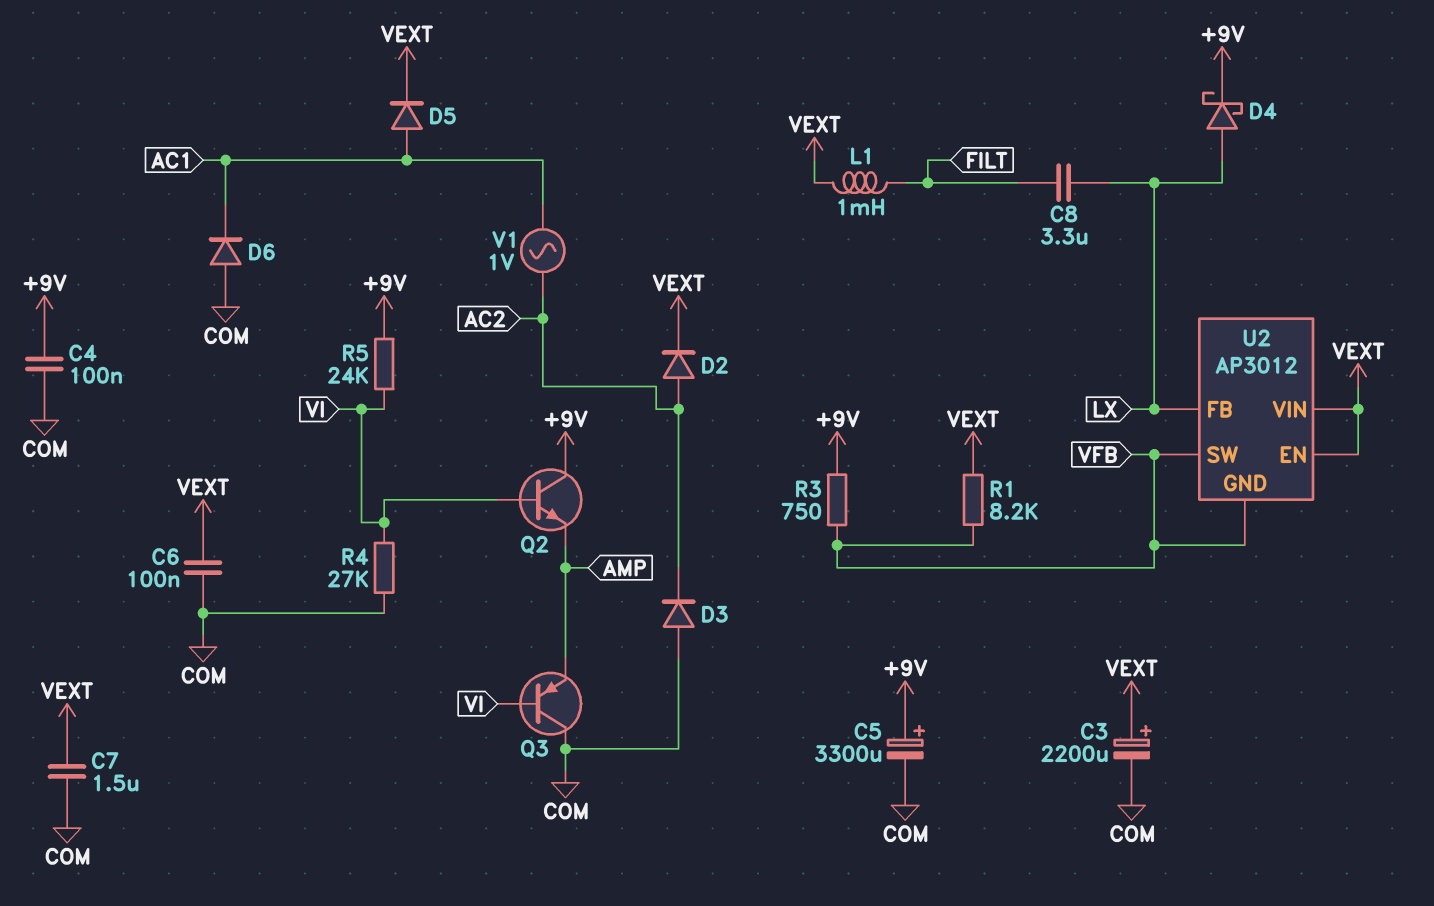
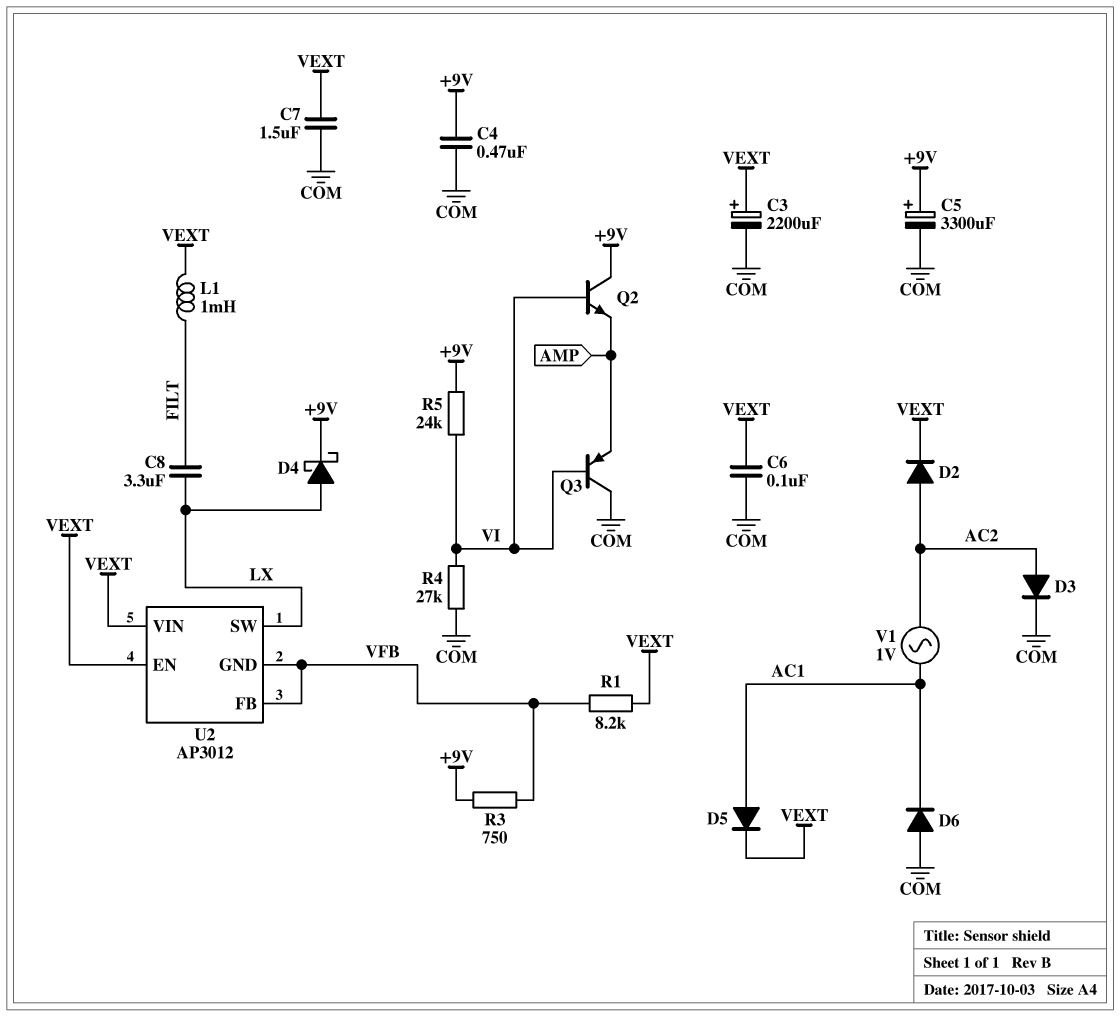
C4: 100nF (+9V, COM) -> 470nF (+9V, COM)
D3: diode (A COM, K AC2) -> diode (A AC2, K COM)
U2 pin FB: LX -> VFB
U2 pin SW: VFB -> LX

